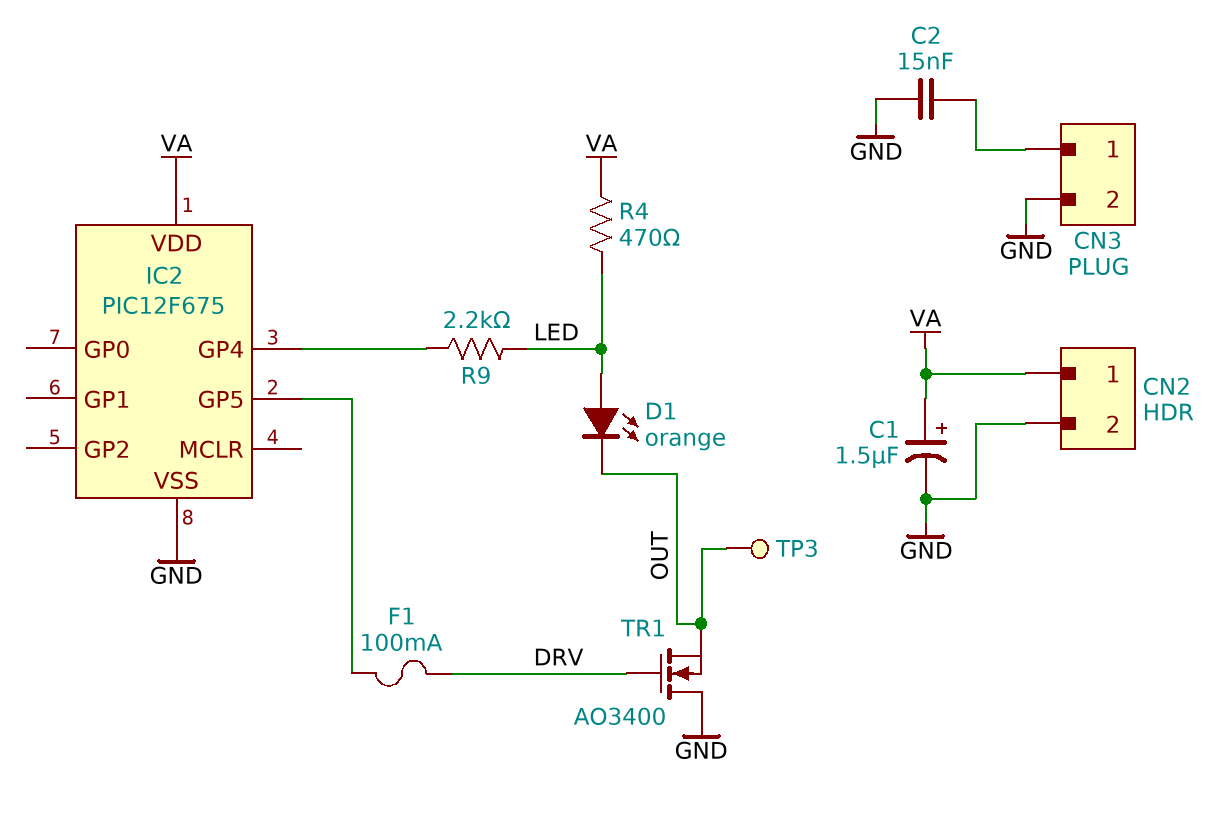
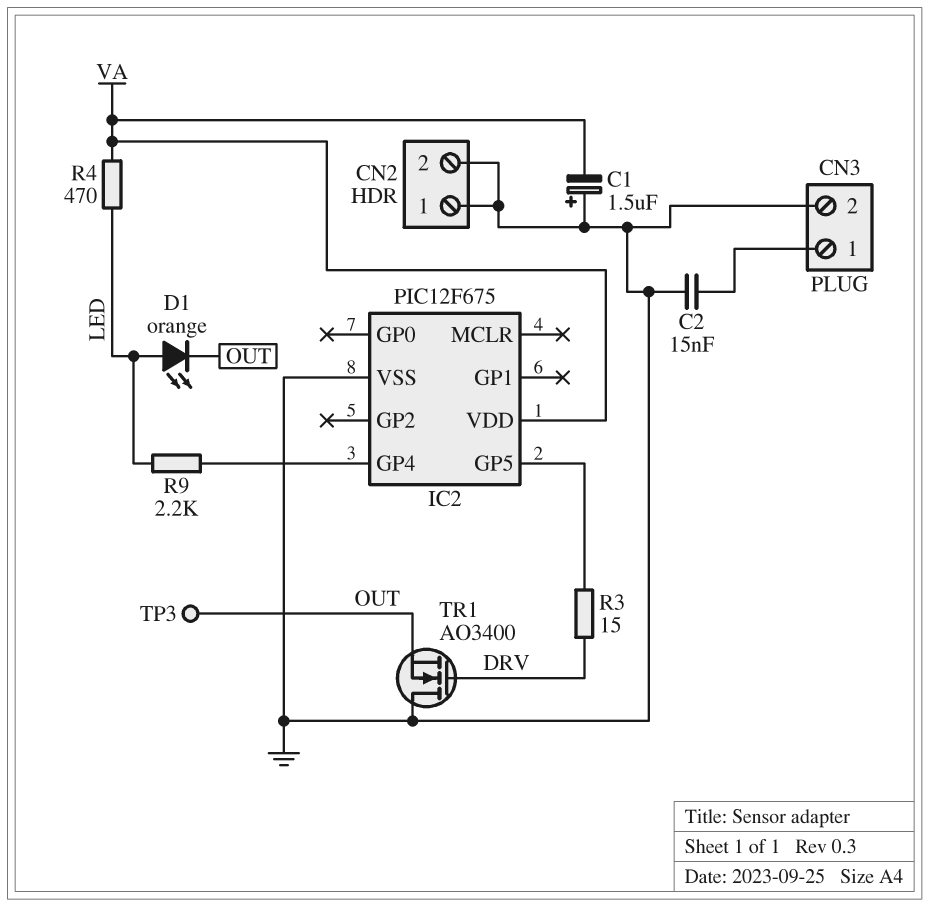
C1: 1.5uF (plus VA, minus GND) -> 1.5uF (plus GND, minus VA)
CN2 pin 1: VA -> GND
F1: 100mA (DRV, IC2/GP5) -> none
R3: none -> 15 (DRV, IC2/GP5)

